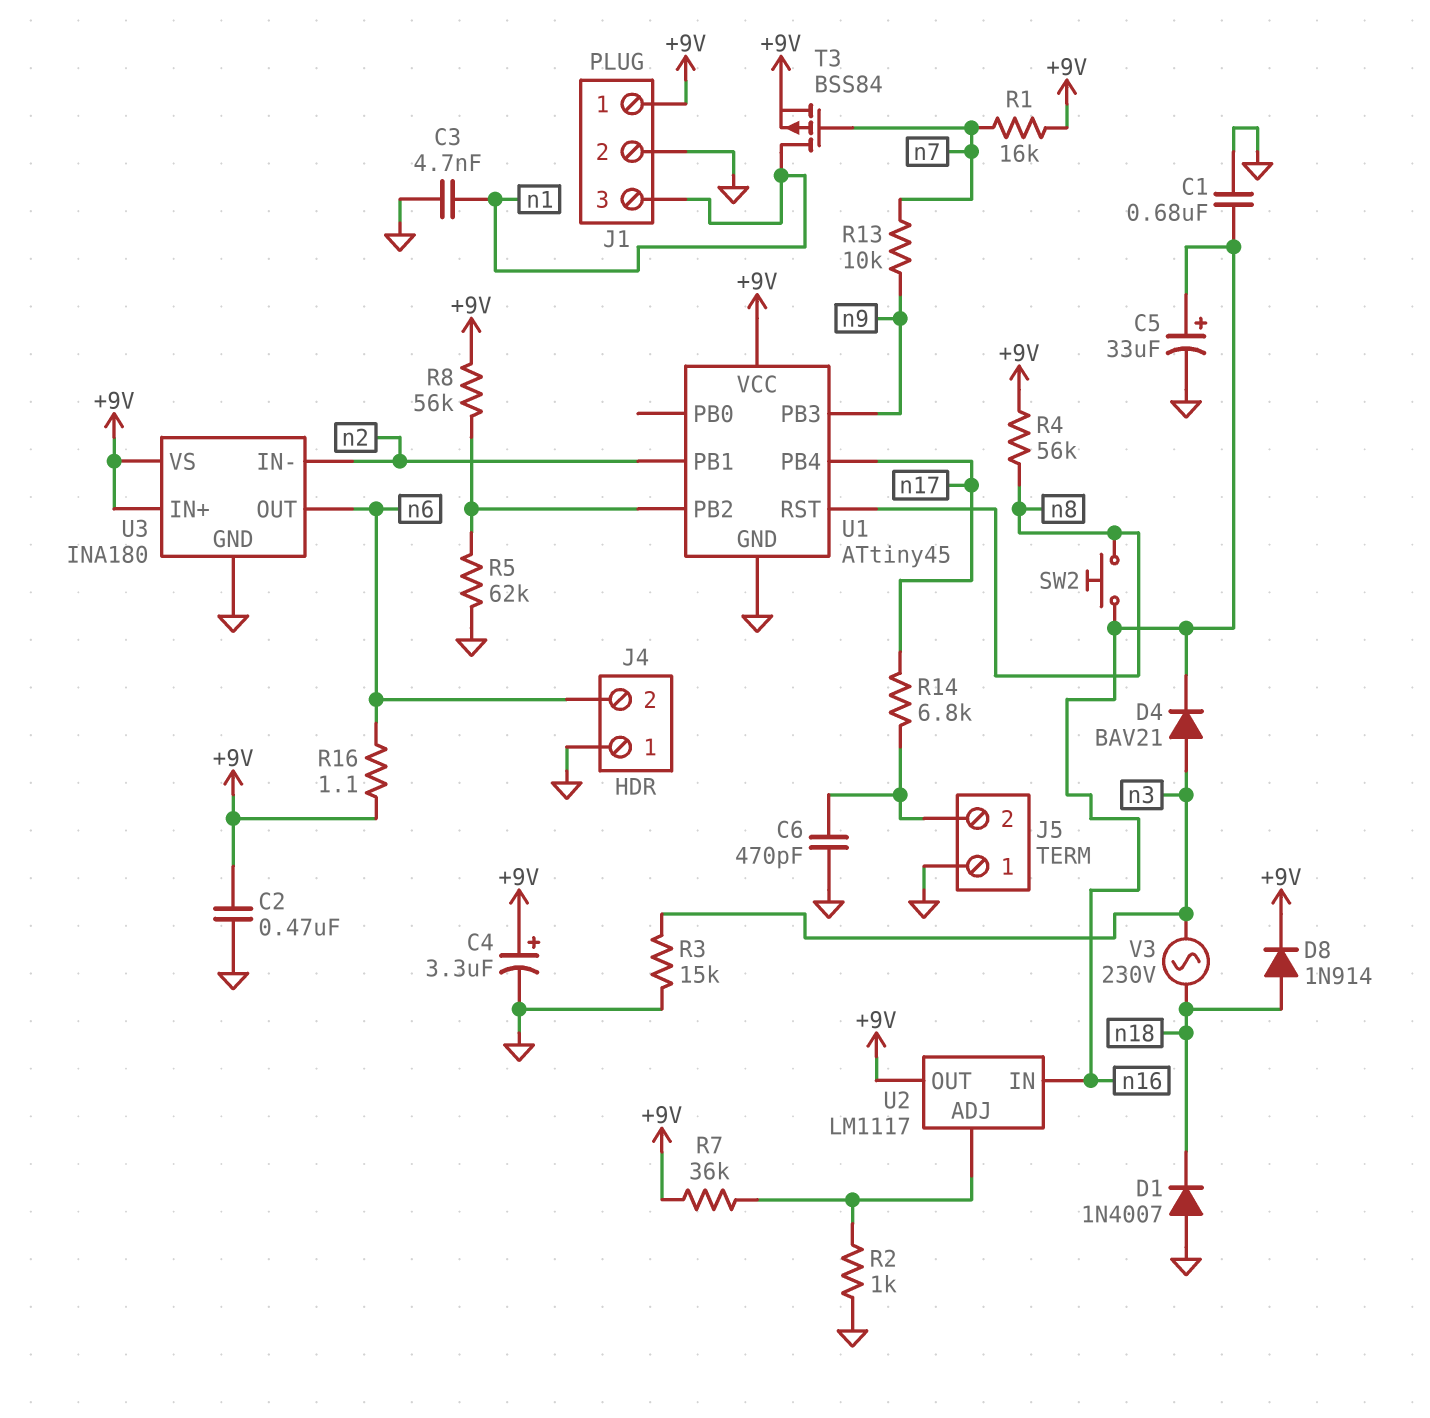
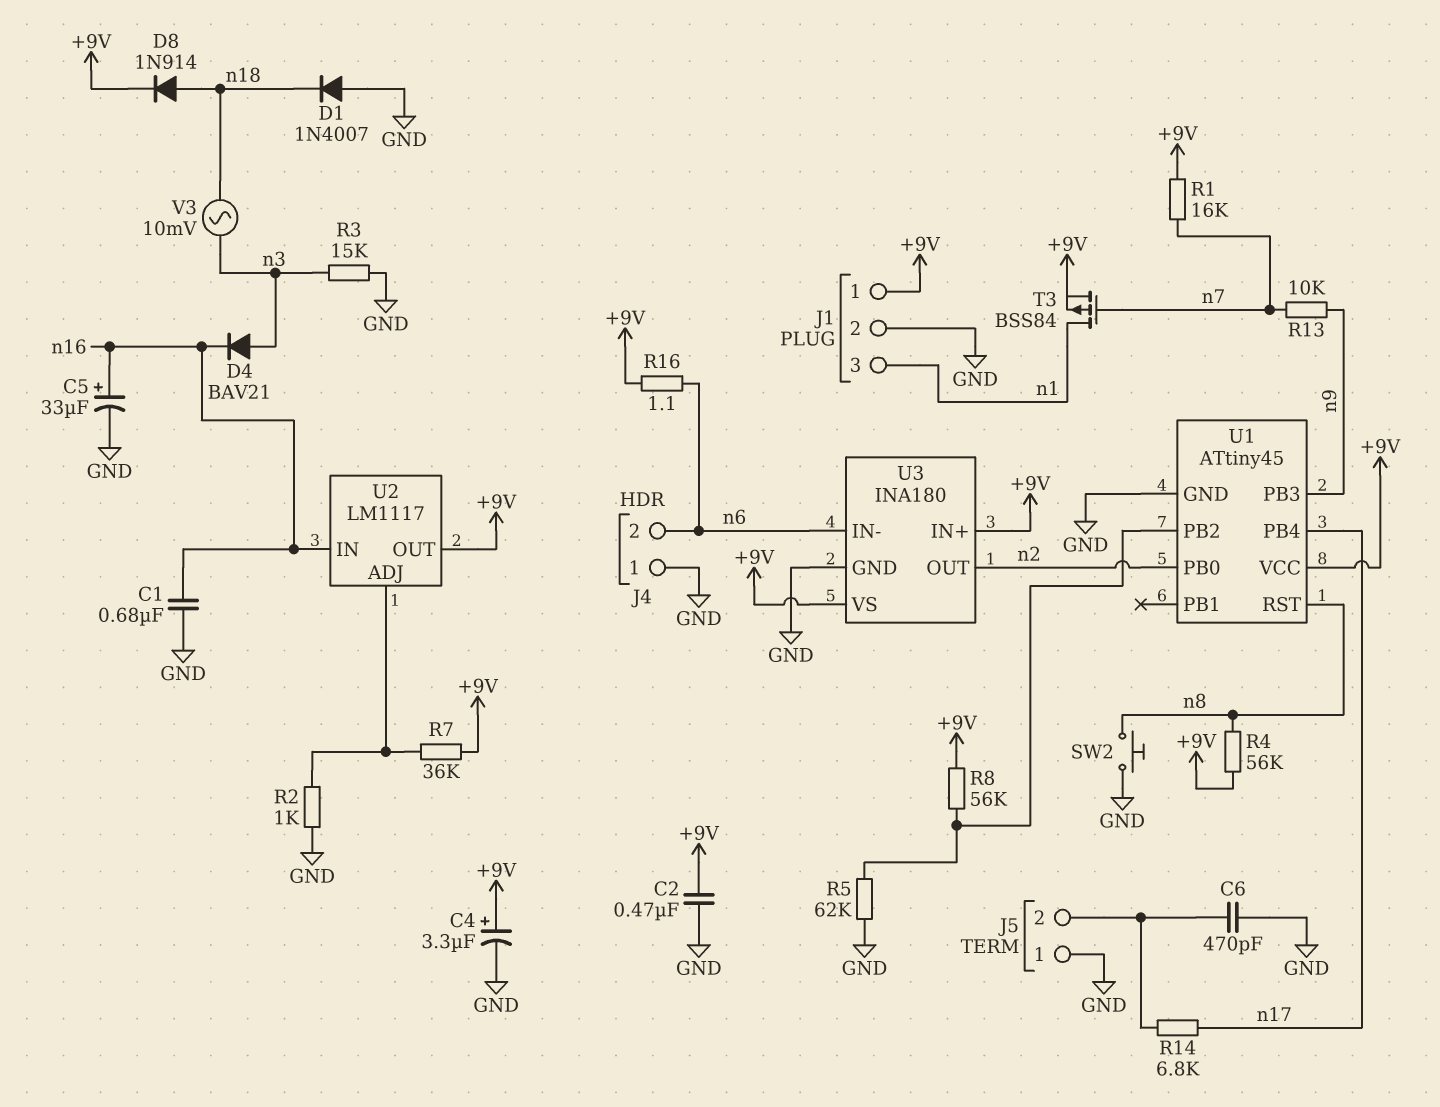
C3: 4.7nF (GND, n1) -> none
SW2: button (n8, n16) -> button (GND, n8)
U1 pin PB0: none -> n2
U1 pin PB1: n2 -> none
U3 pin IN-: n2 -> n6
U3 pin OUT: n6 -> n2
V3: AC 230V (n3, n18) -> AC 10mV (n3, n18)

